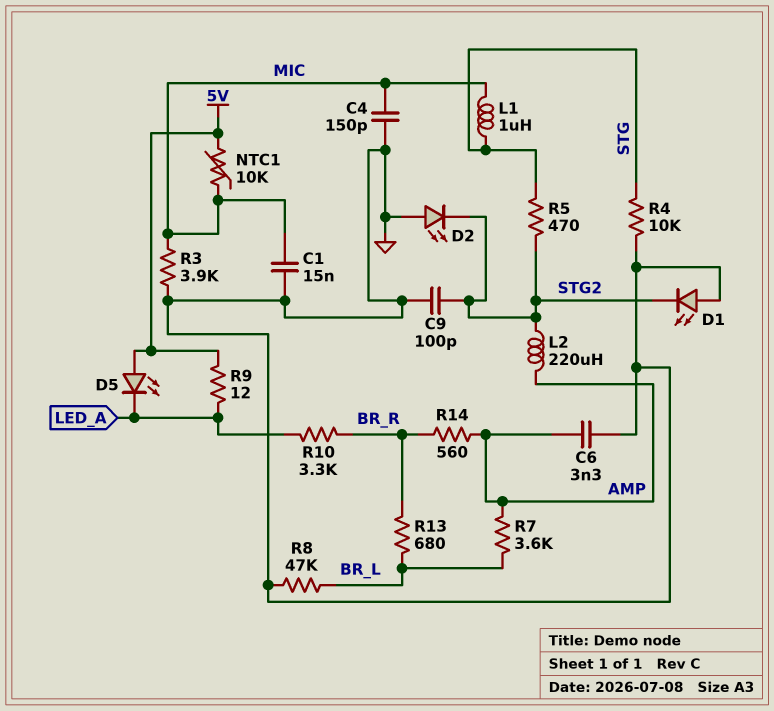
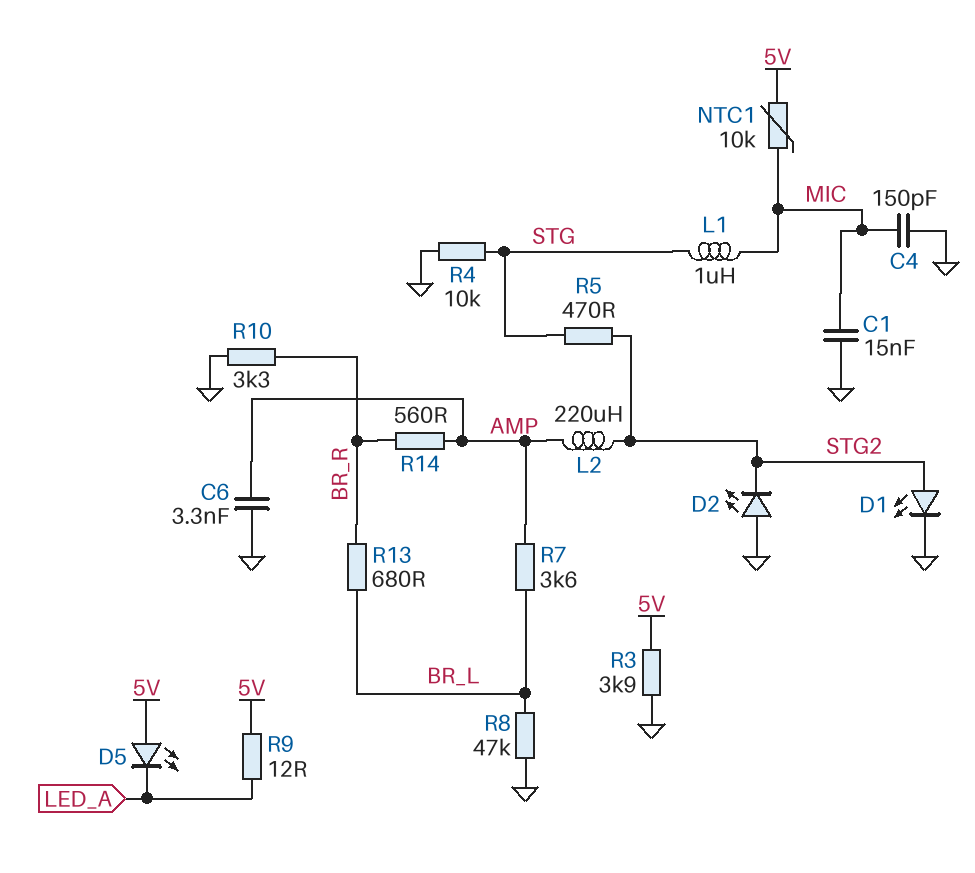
C9: 100pF (GND, STG2) -> none
D1: LED (A GND, K STG2) -> LED (A STG2, K GND)
R3: 3.9k (GND, MIC) -> 3.9k (5V, GND)
R10: 3.3k (BR_R, LED_A) -> 3.3k (BR_R, GND)

